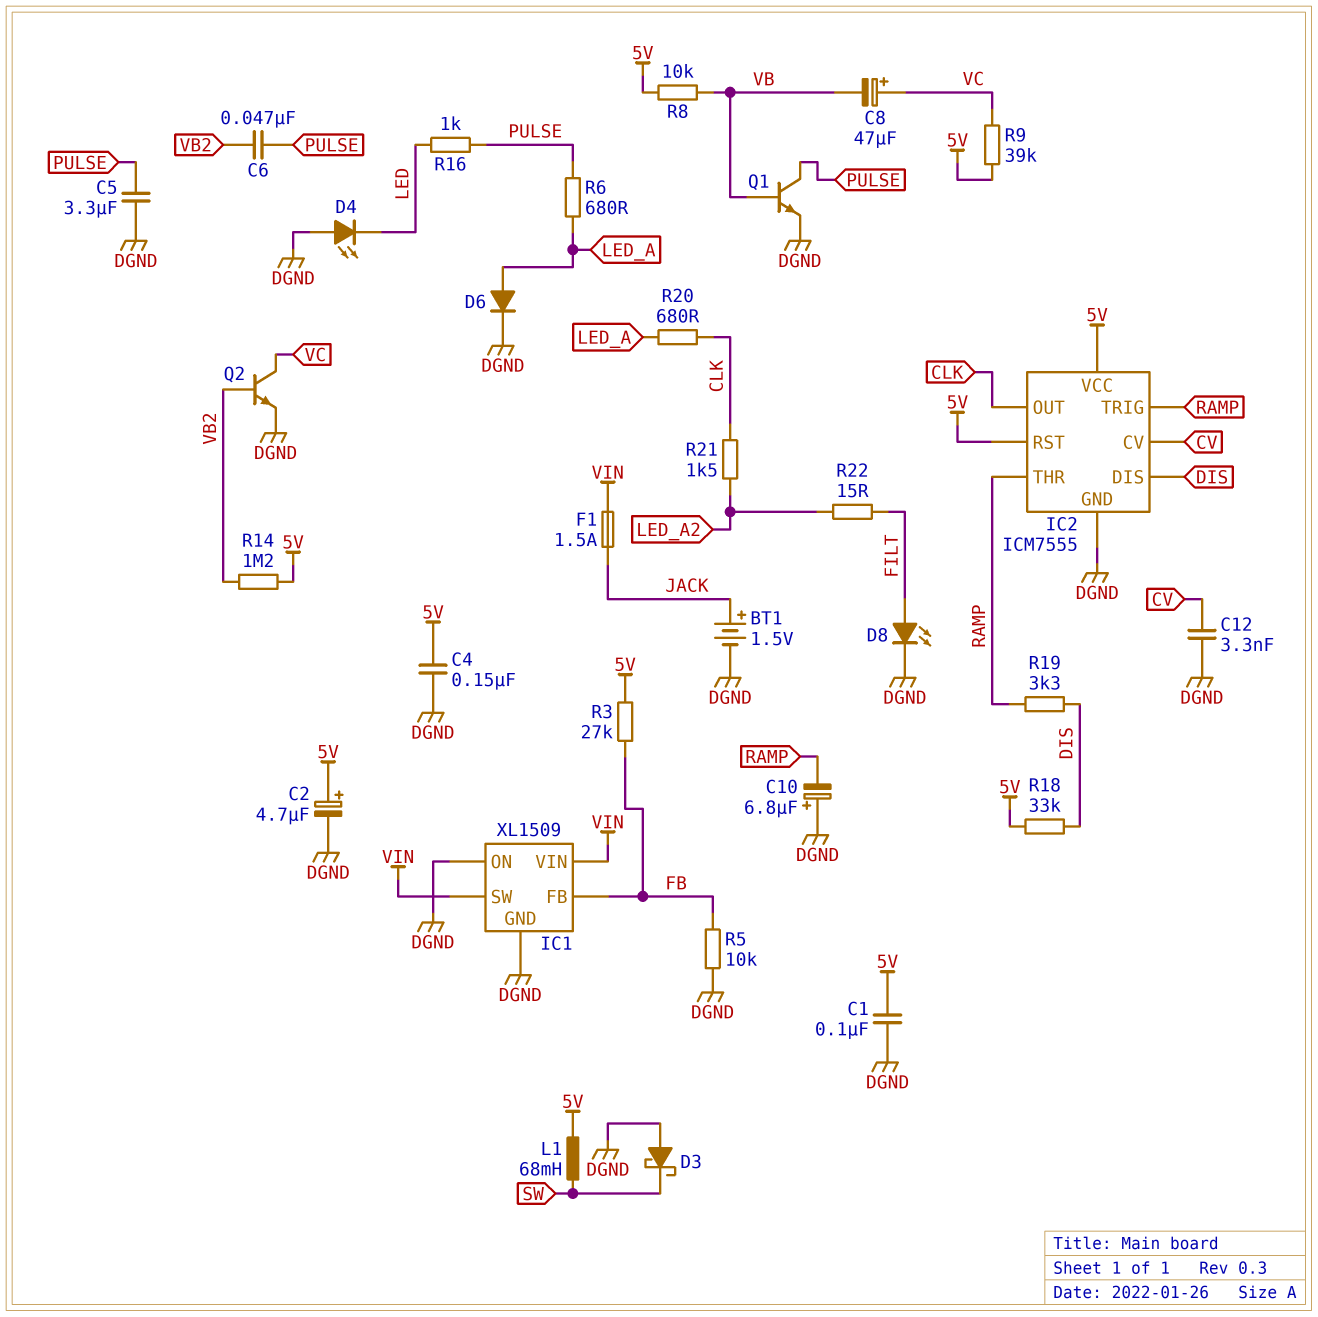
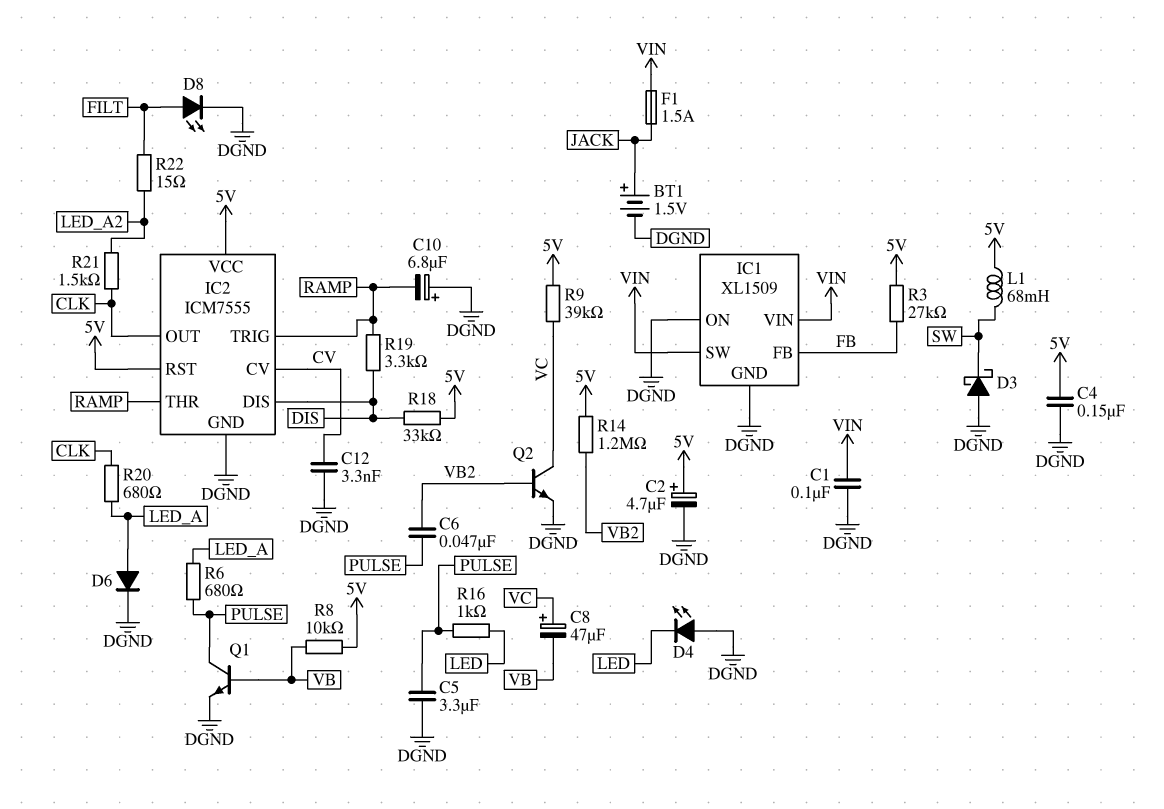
C1: 100nF (5V, DGND) -> 100nF (DGND, VIN)
R5: 10k (DGND, FB) -> none

